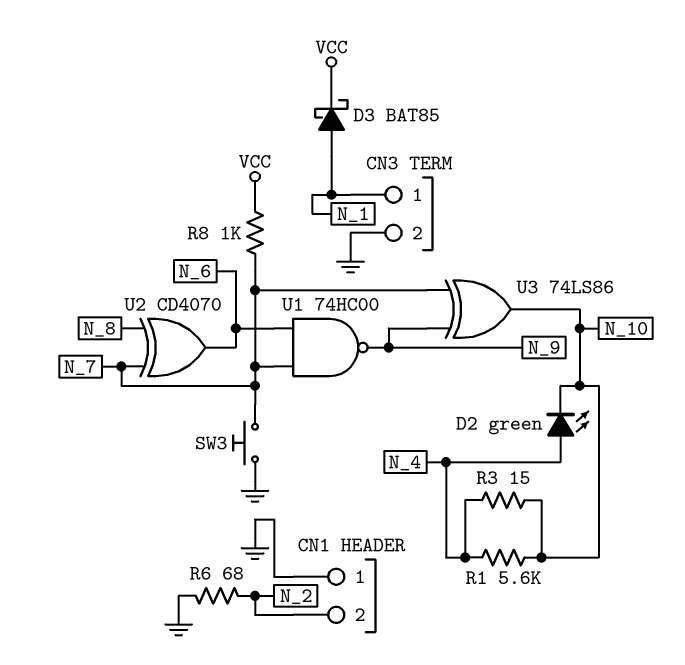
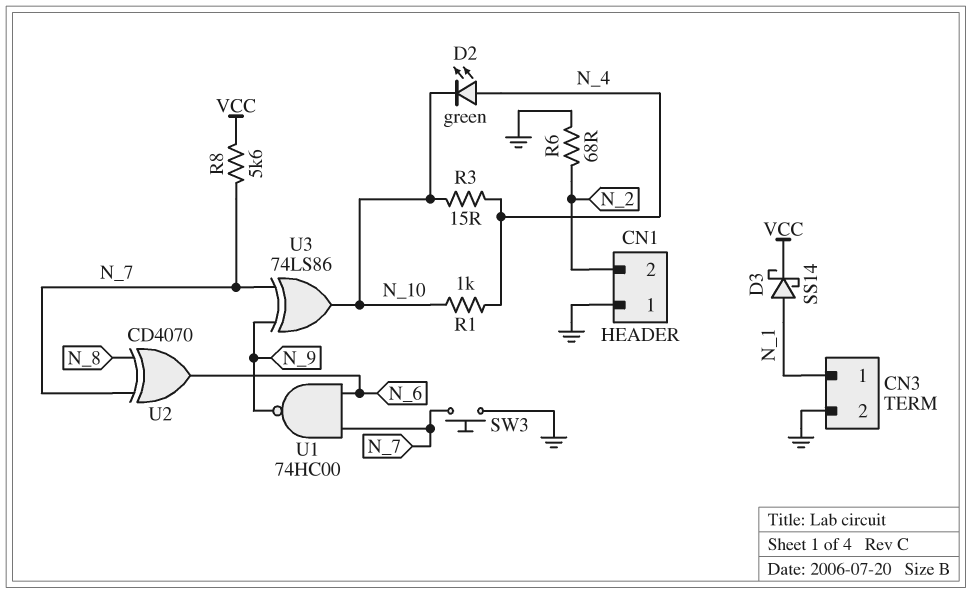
D3: schottky BAT85 (A N_1, K VCC) -> schottky SS14 (A N_1, K VCC)
R1: 5.6k (N_4, N_10) -> 1k (N_4, N_10)
R8: 1k (N_7, VCC) -> 5.6k (N_7, VCC)

